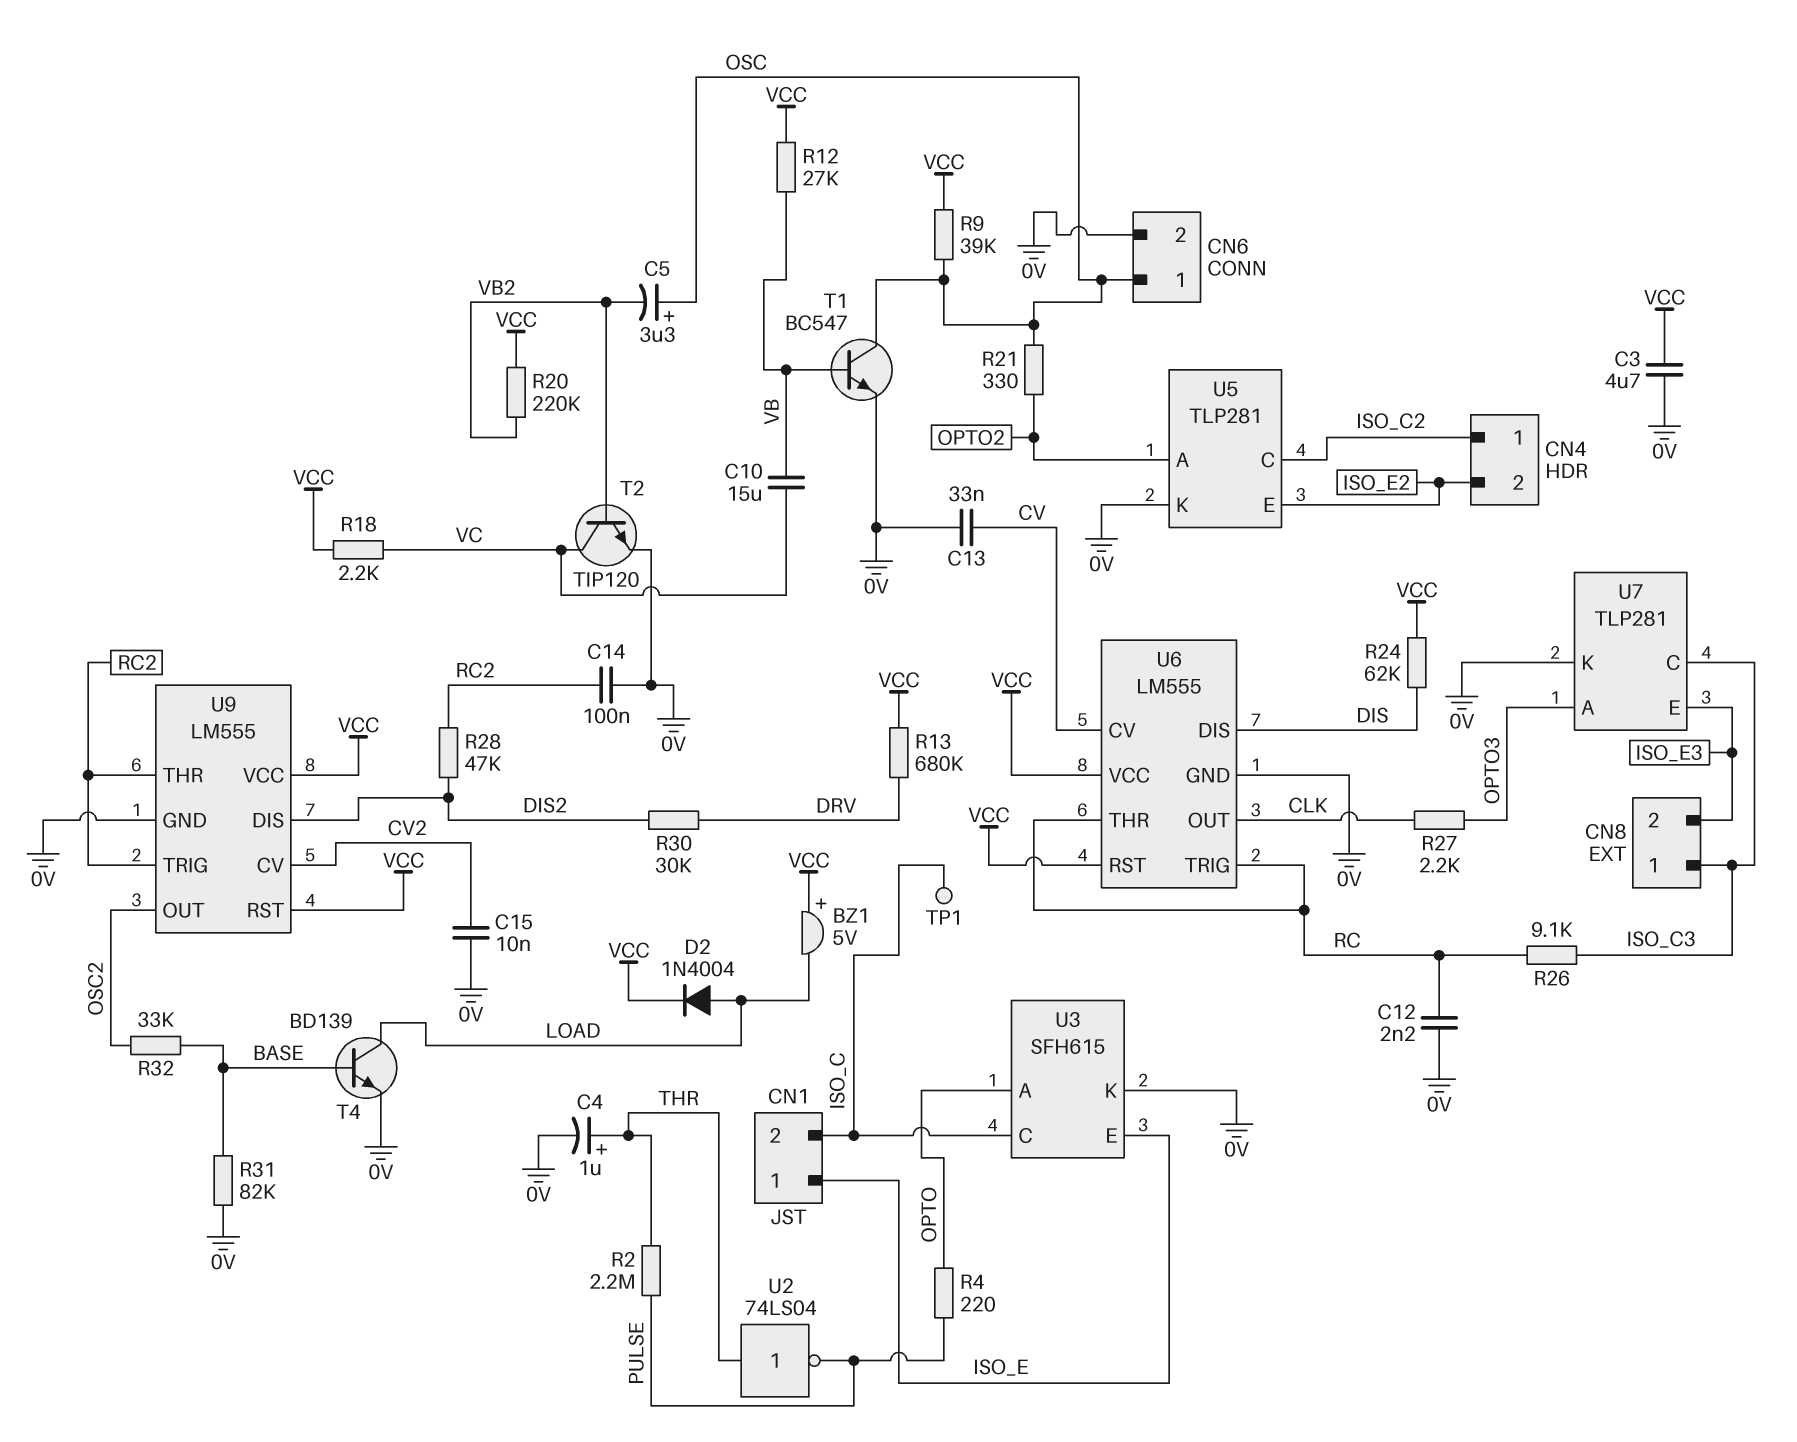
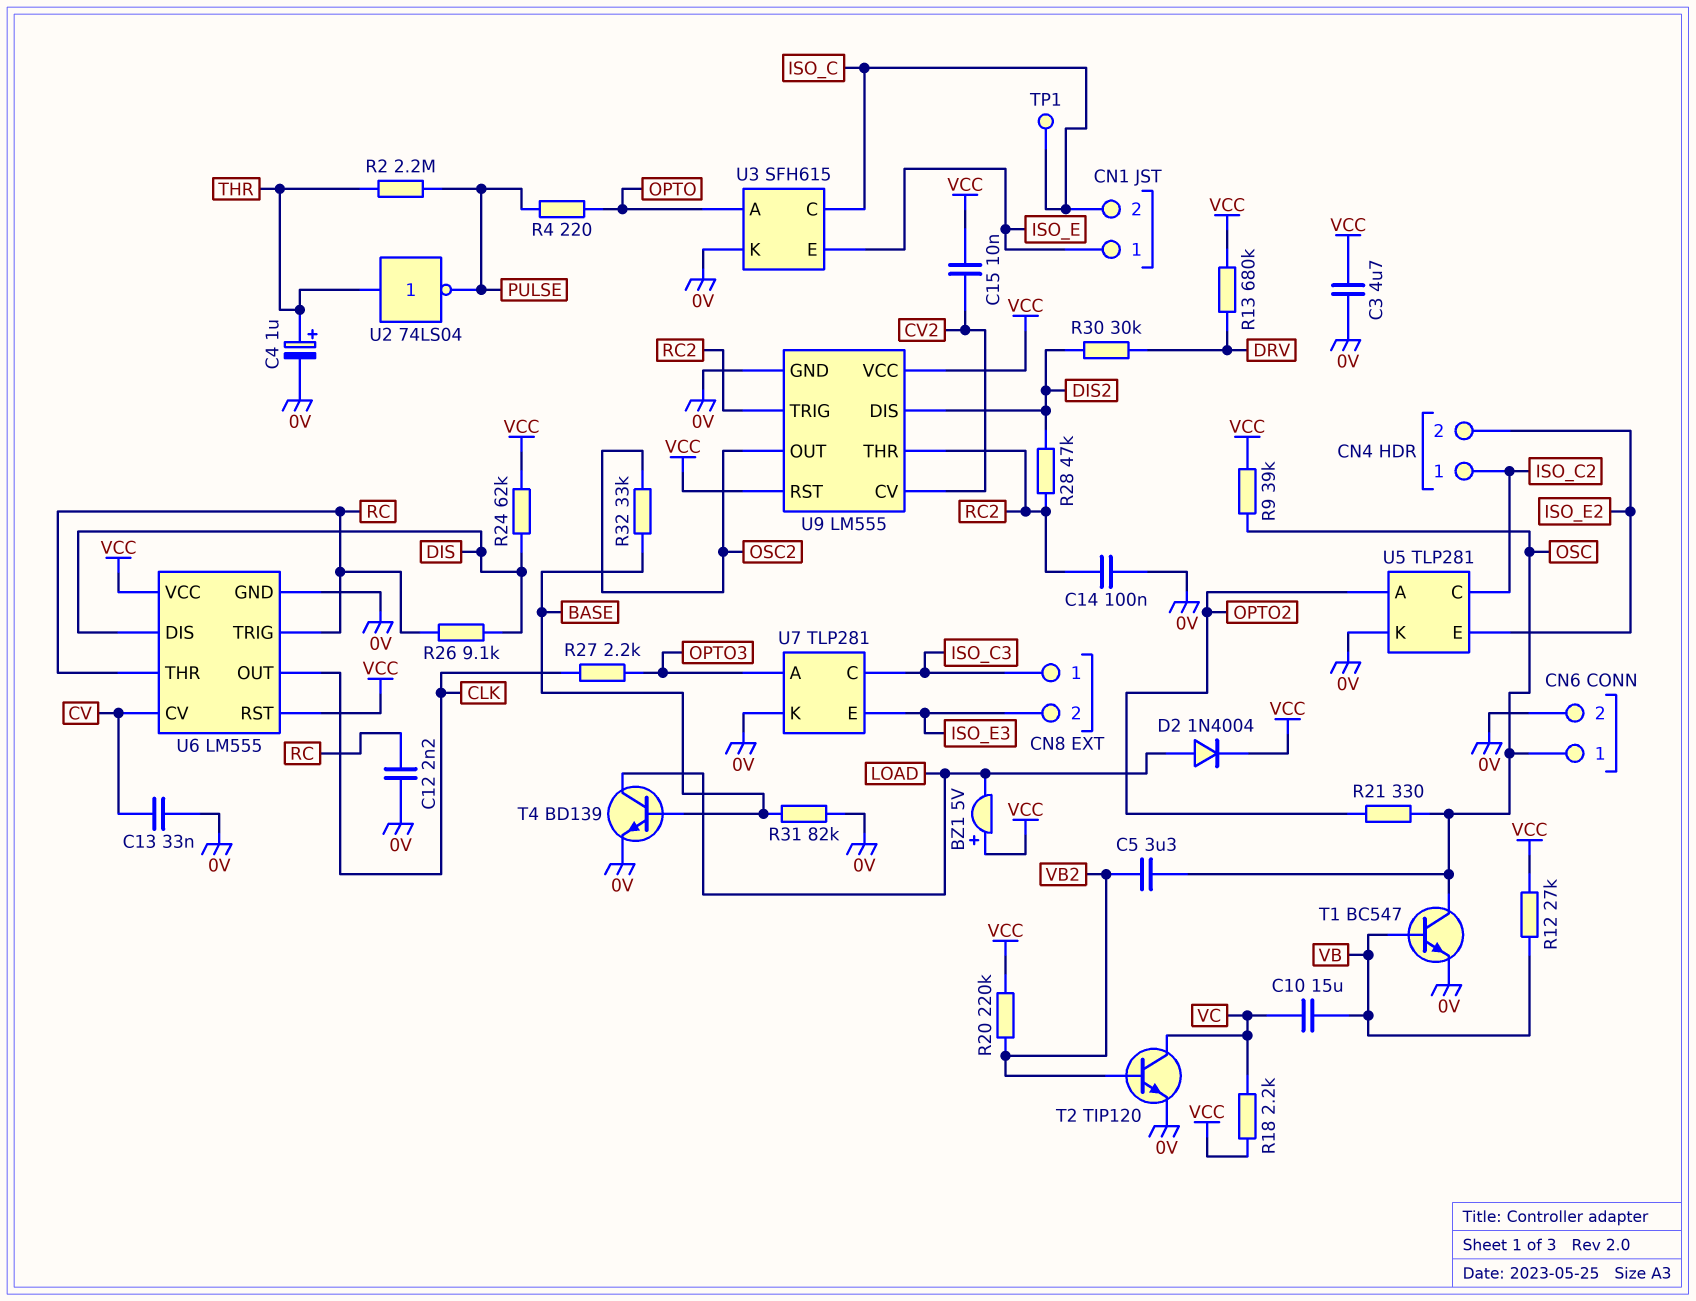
C5: 3.3uF (plus OSC, minus VB2) -> 3.3uF (OSC, VB2)
C15: 10nF (0V, CV2) -> 10nF (CV2, VCC)
R26: 9.1k (ISO_C3, RC) -> 9.1k (DIS, RC)

